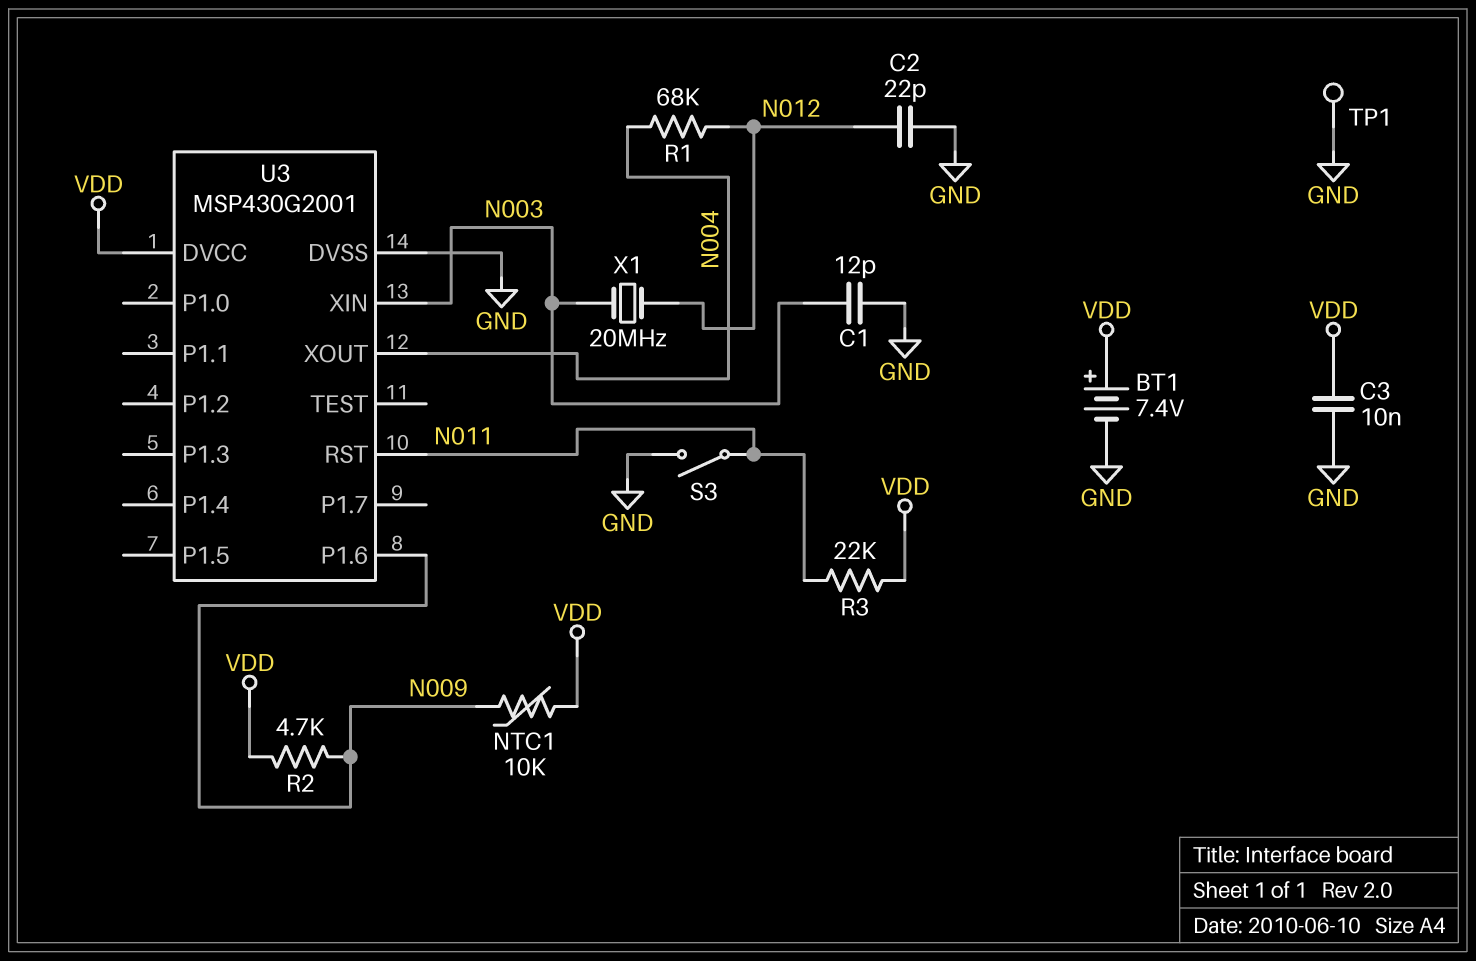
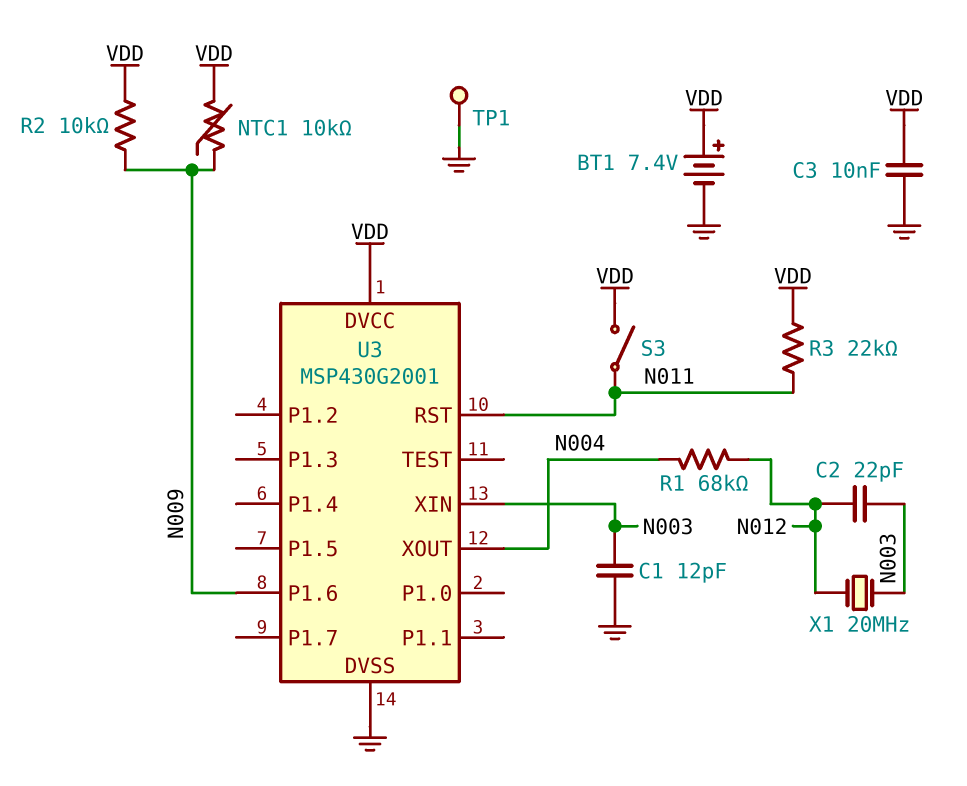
C2: 22pF (GND, N012) -> 22pF (N003, N012)
R2: 4.7k (N009, VDD) -> 10k (N009, VDD)
S3: switch (GND, N011) -> switch (N011, VDD)

